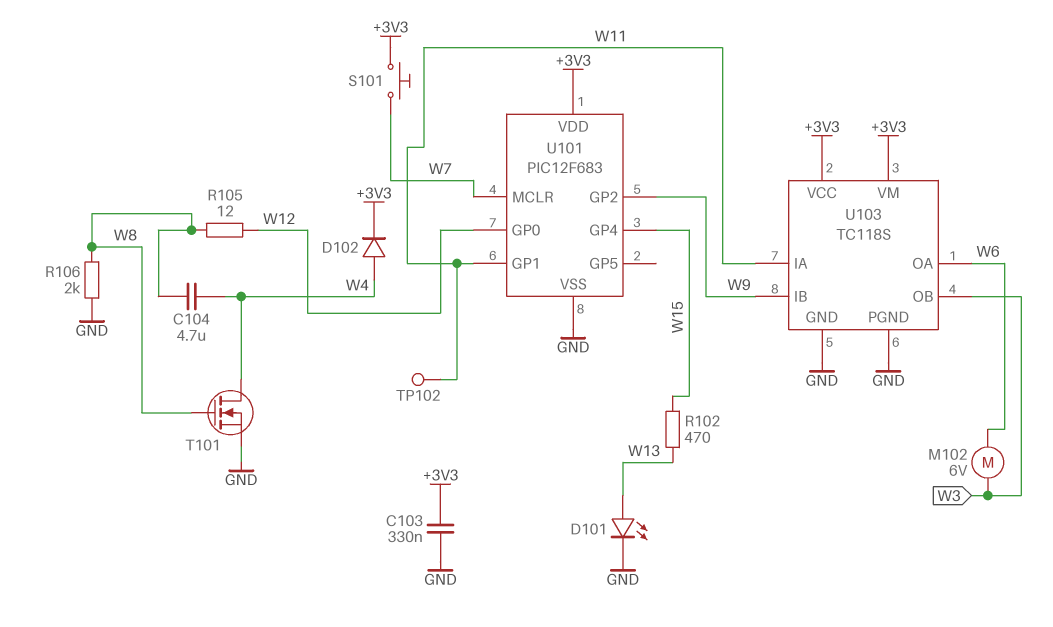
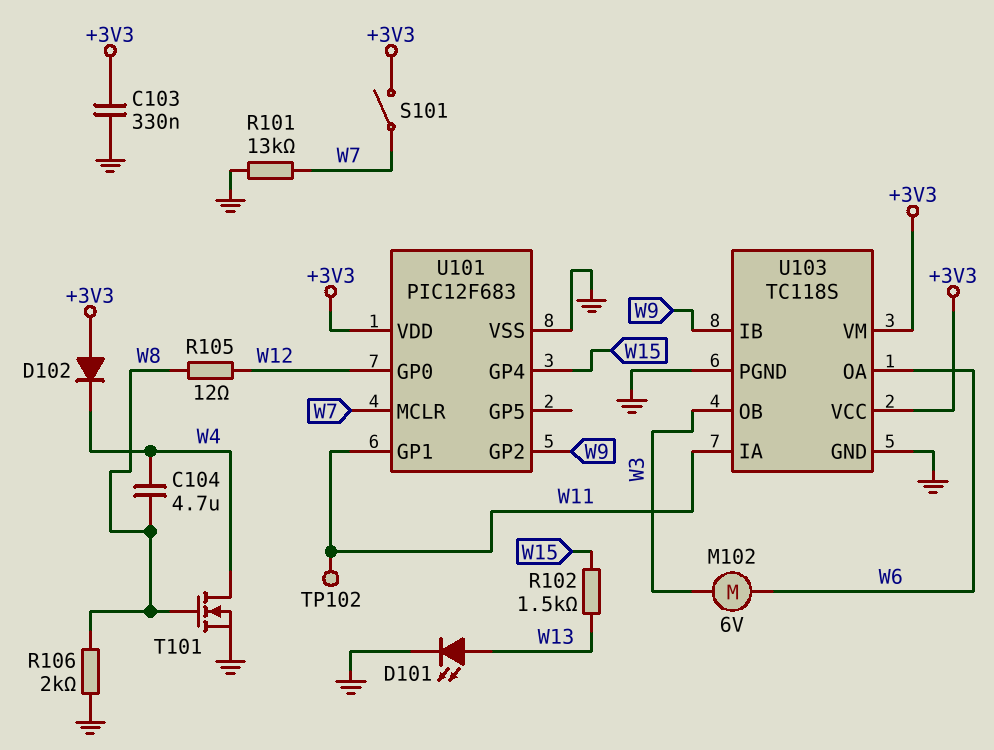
D102: diode (A W4, K +3V3) -> diode (A +3V3, K W4)
R101: none -> 13k (GND, W7)
R102: 470 (W13, W15) -> 1.5k (W13, W15)
S101: button (+3V3, W7) -> switch (+3V3, W7)

